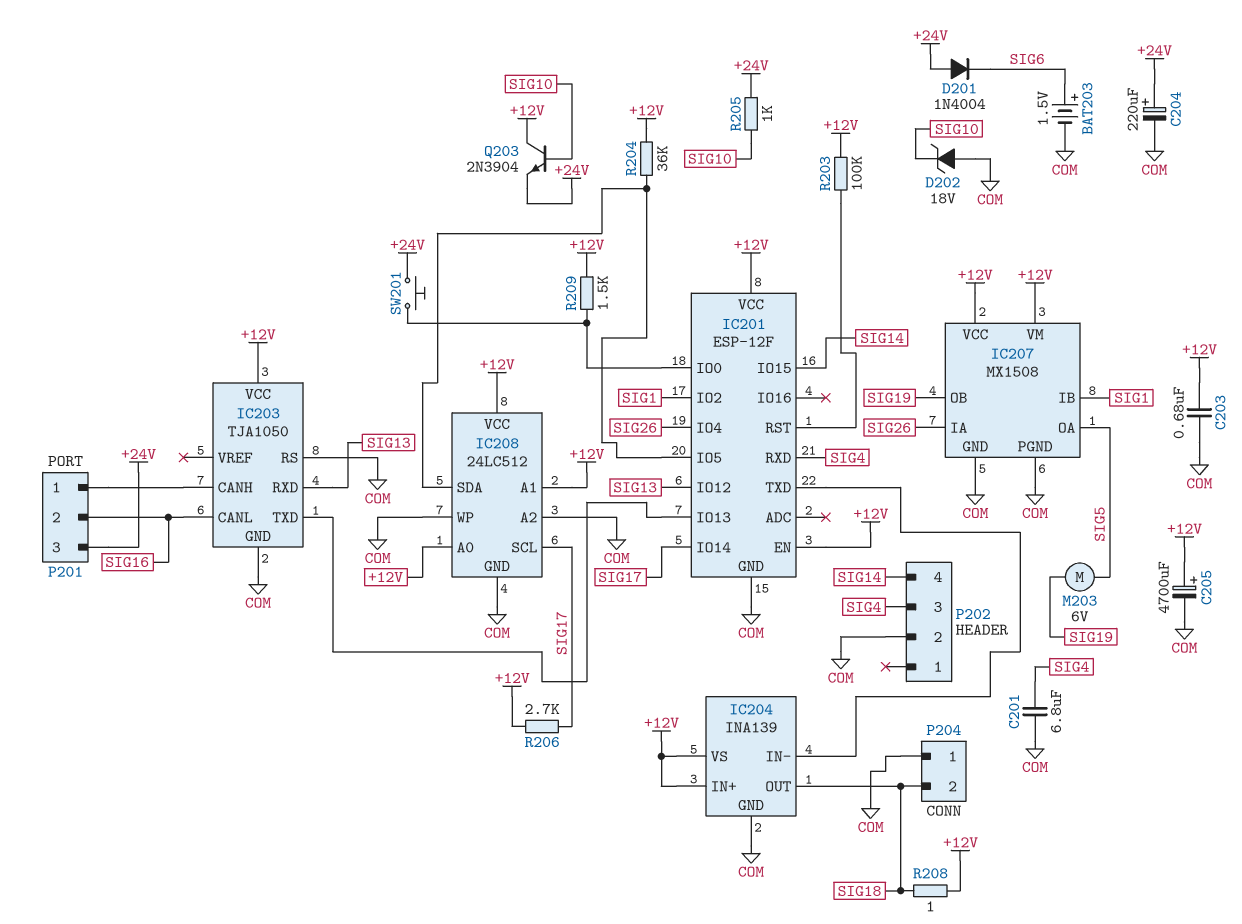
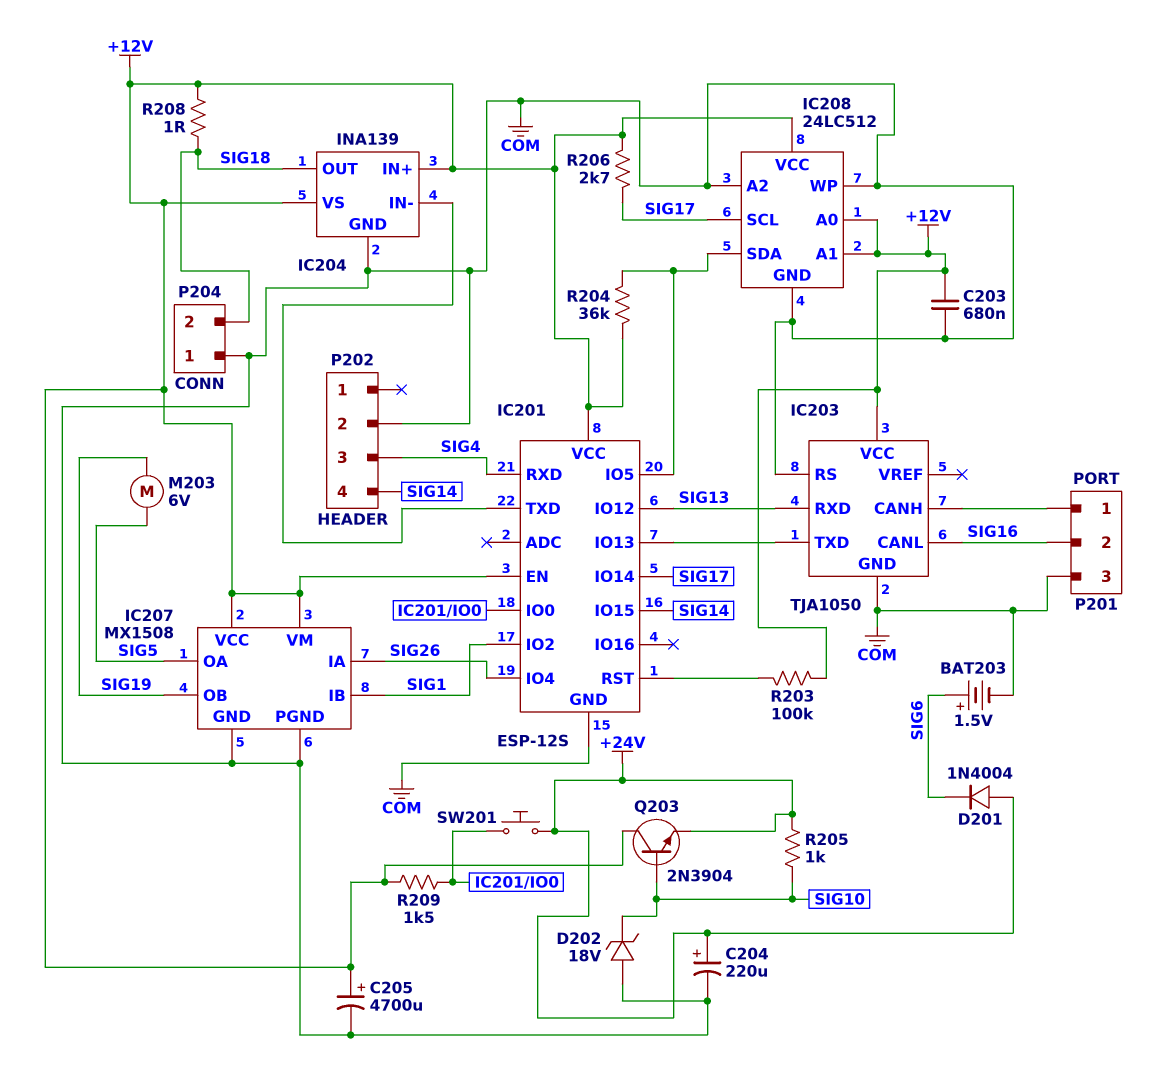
C201: 6.8uF (COM, SIG4) -> none
IC201: ESP-12F -> ESP-12S
P201 pin 3: +24V -> COM

